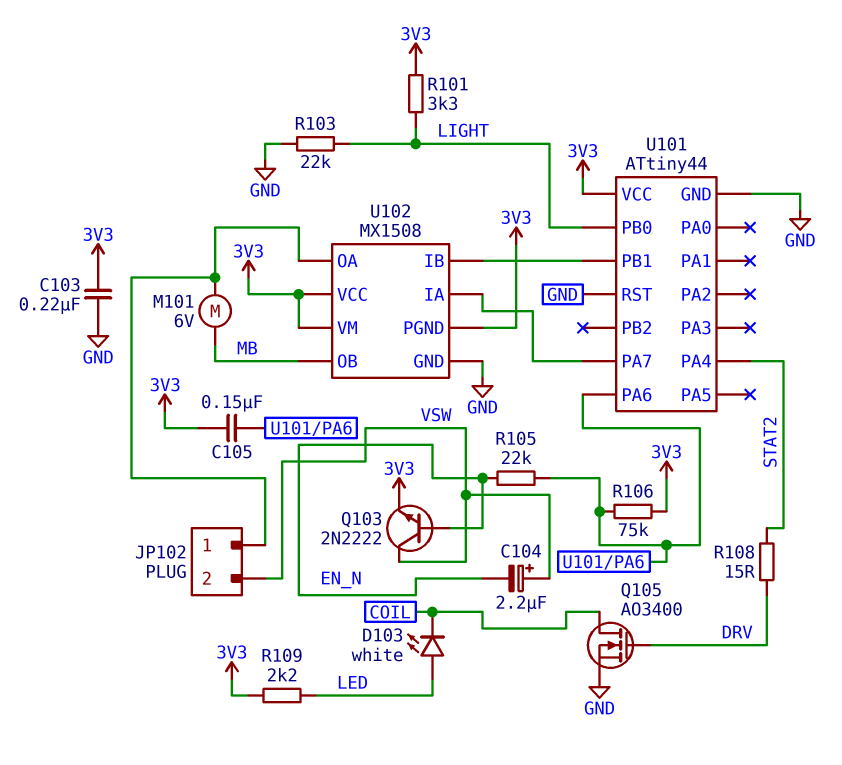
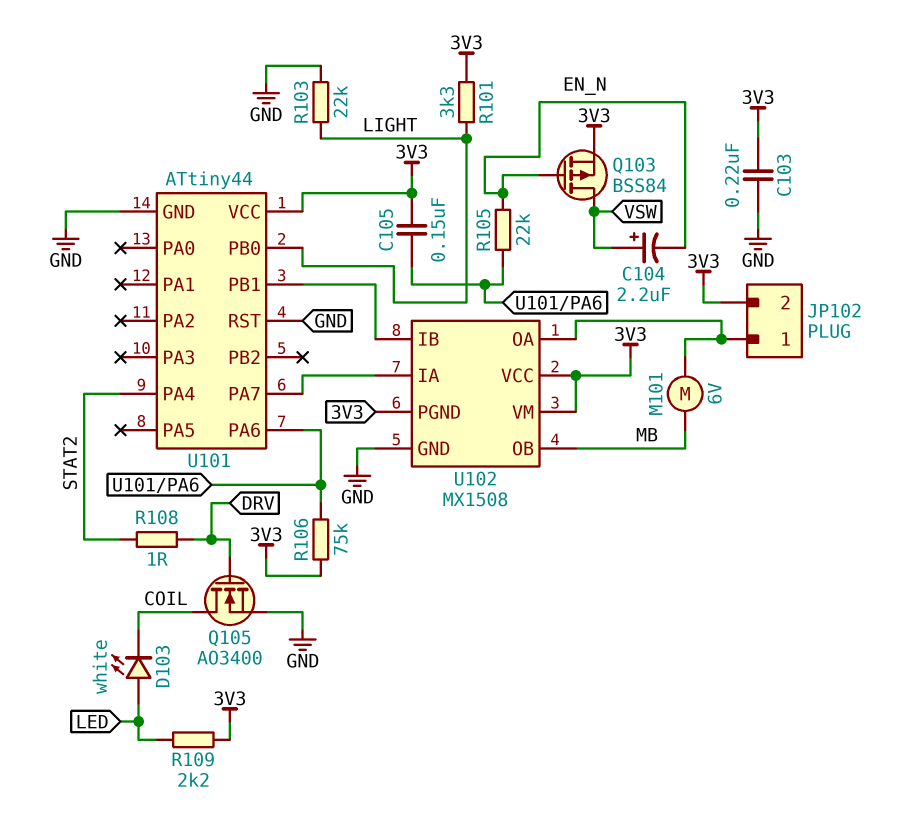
JP102 pin 2: VSW -> 3V3
Q103: NPN 2N2222 (B EN_N, C VSW, E 3V3) -> PMOS BSS84 (G EN_N, D VSW, S 3V3)
R108: 15 (DRV, STAT2) -> 1 (DRV, STAT2)

